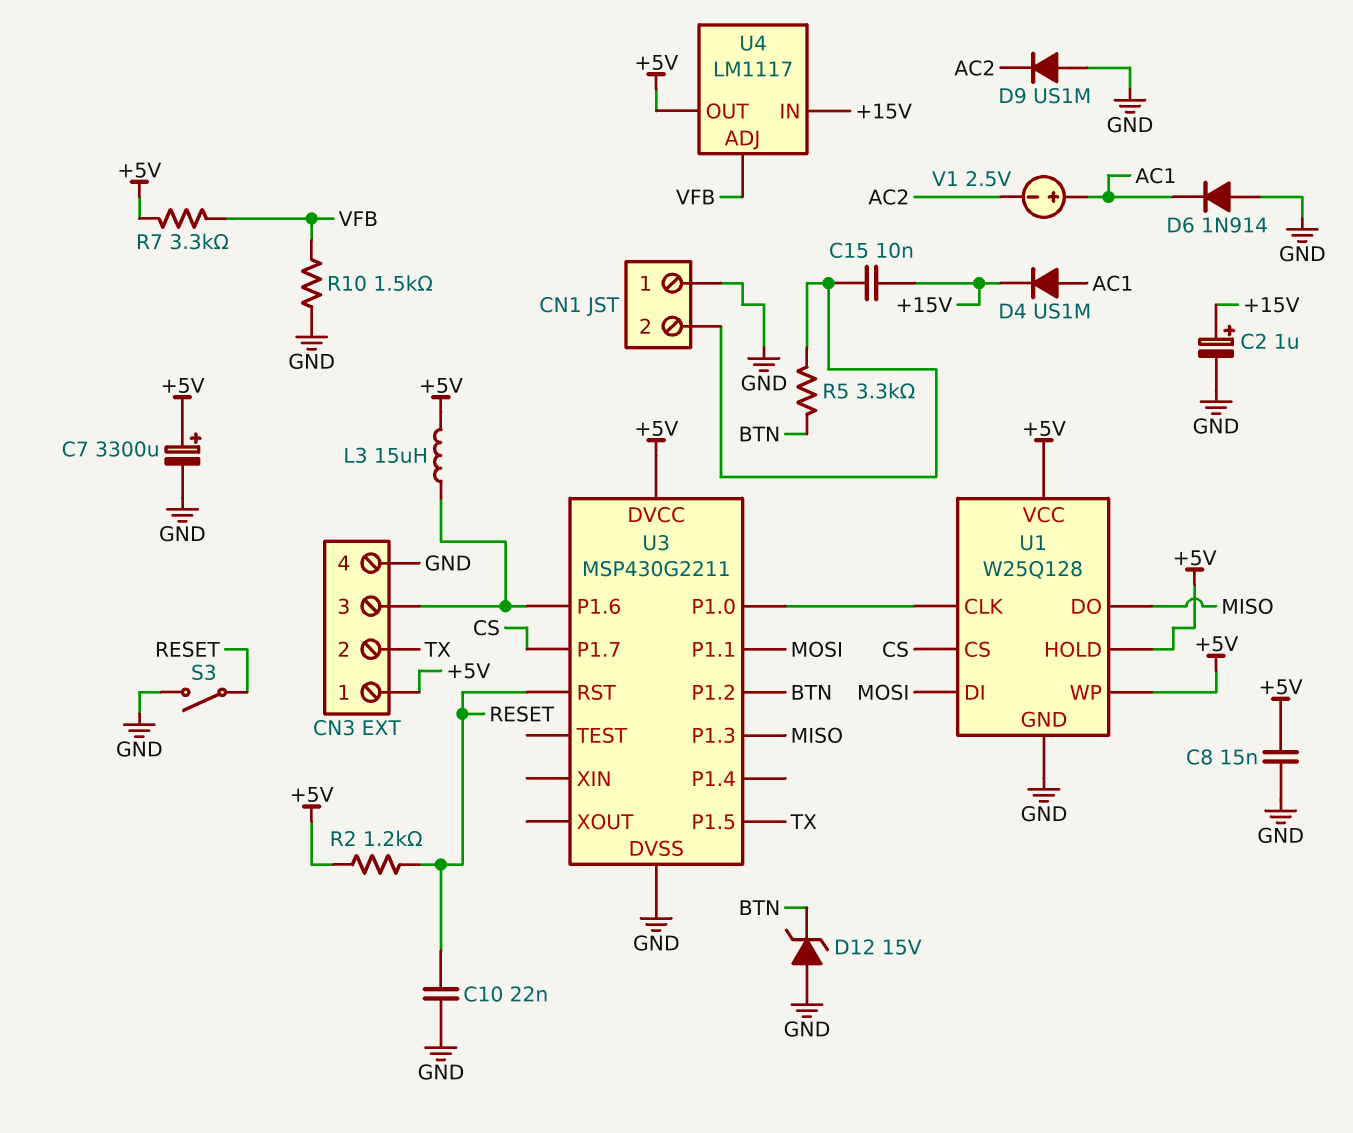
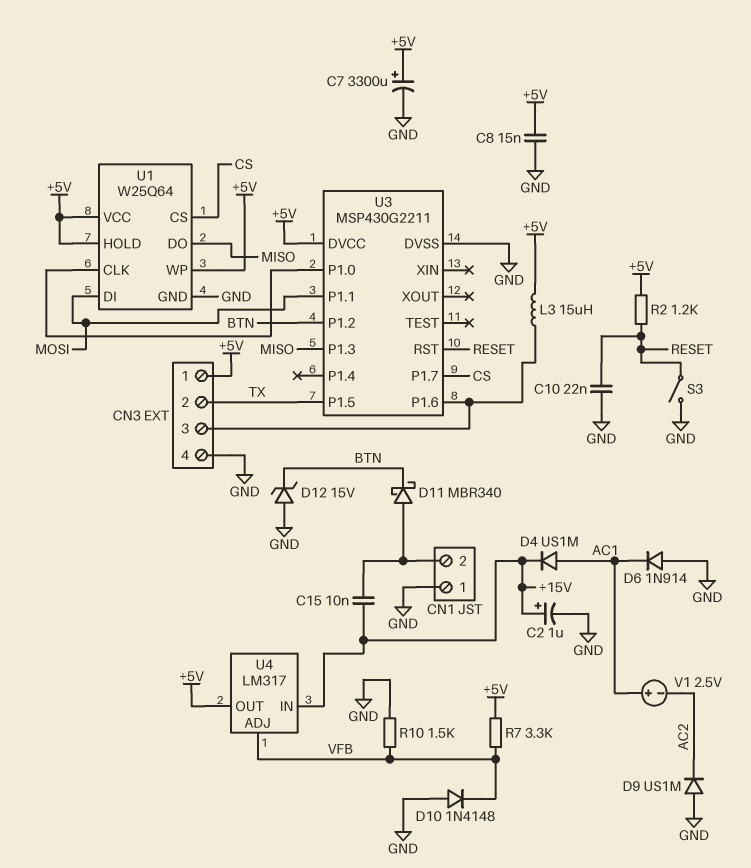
D10: none -> diode 1N4148 (A GND, K VFB)
D11: none -> schottky MBR340 (A CN1/2, K BTN)
R5: 3.3k (BTN, CN1/2) -> none
U1: W25Q128 -> W25Q64
U4: LM1117 -> LM317

